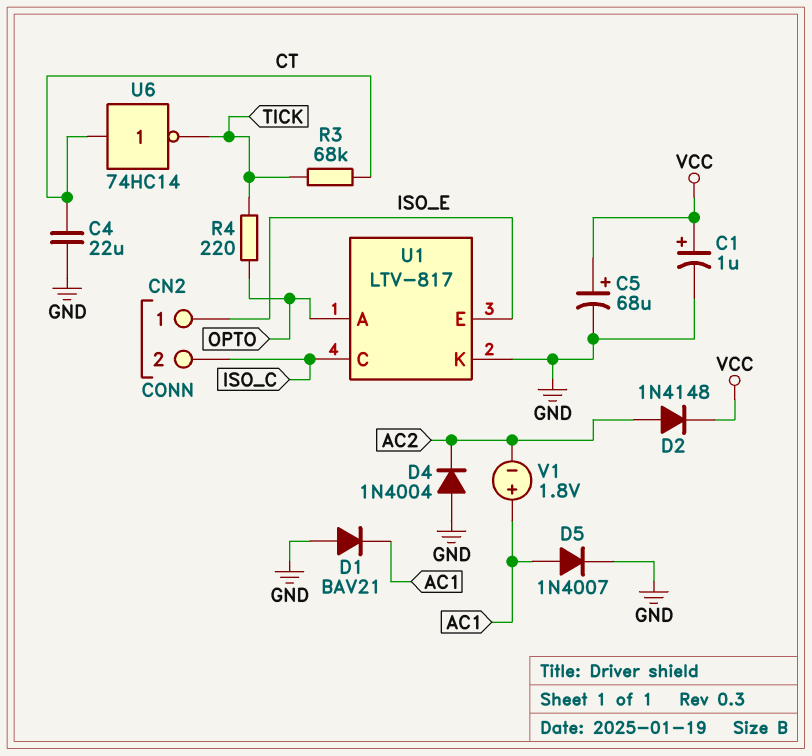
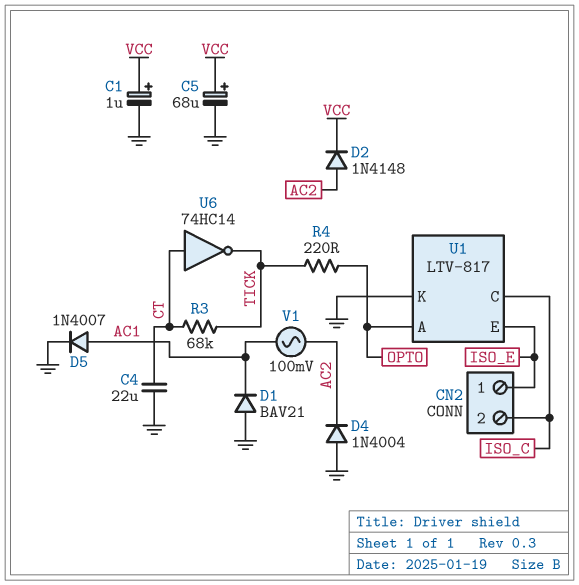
V1: 1.8V (plus AC1, minus AC2) -> AC 100mV (AC1, AC2)

